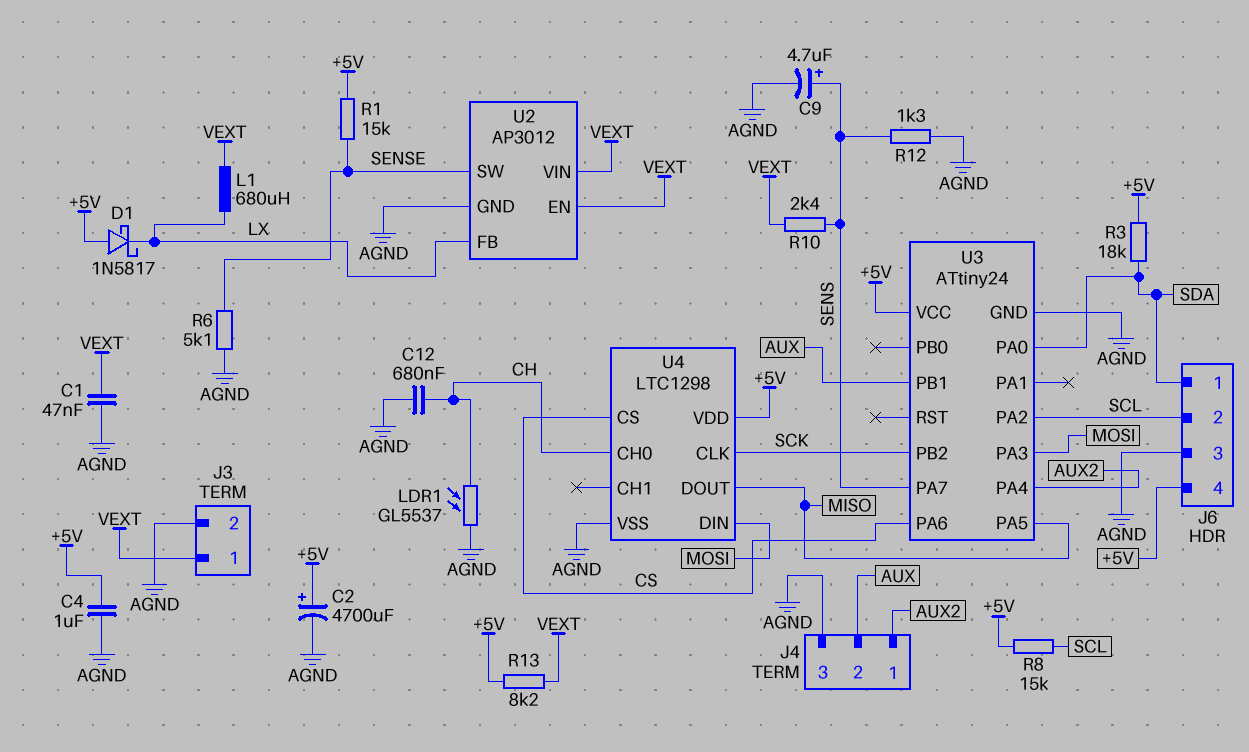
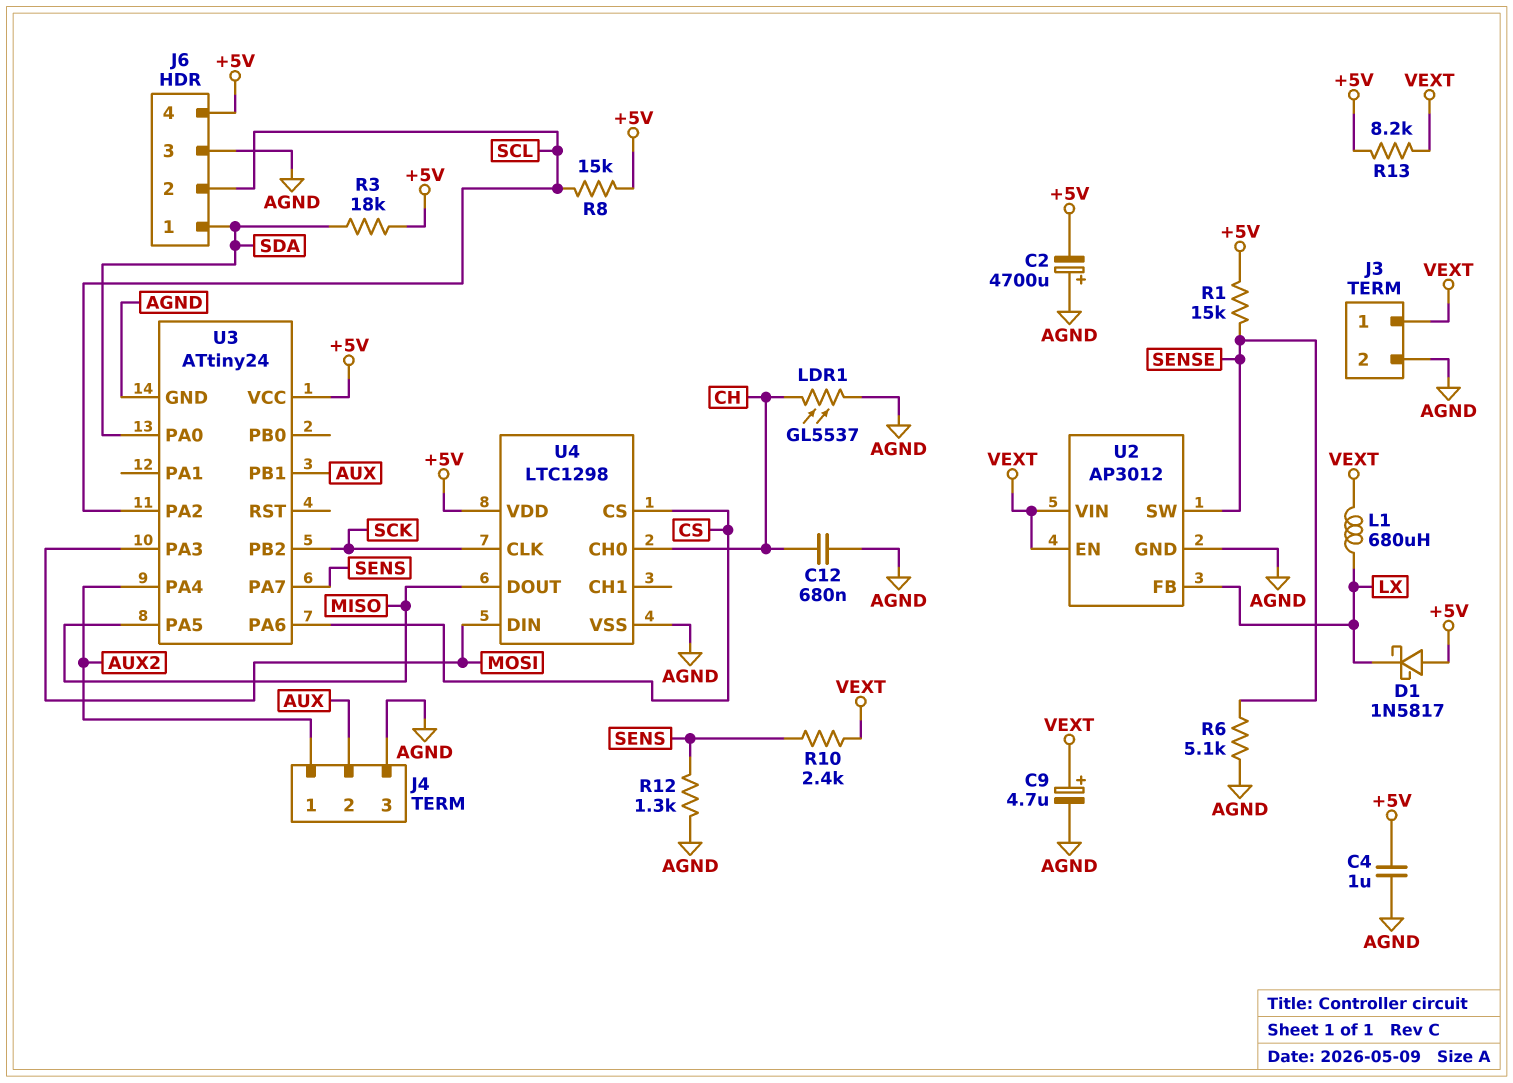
C1: 47nF (AGND, VEXT) -> none
C2: 4700uF (plus +5V, minus AGND) -> 4700uF (plus AGND, minus +5V)
C9: 4.7uF (plus SENS, minus AGND) -> 4.7uF (plus VEXT, minus AGND)

